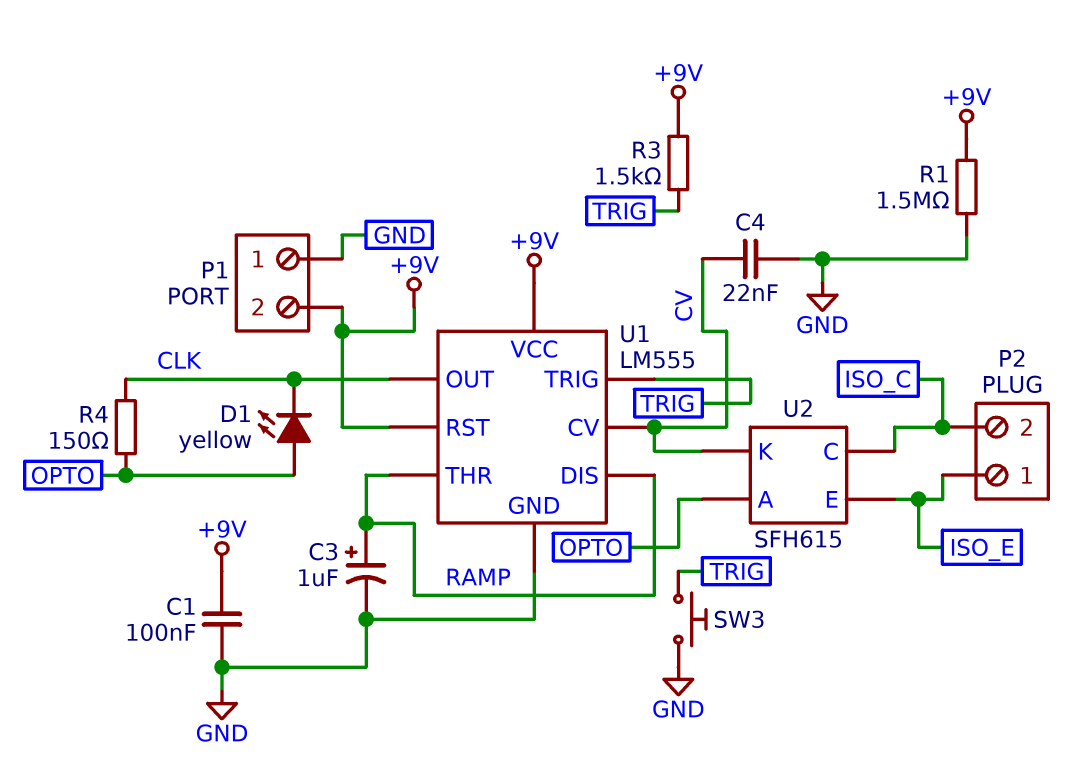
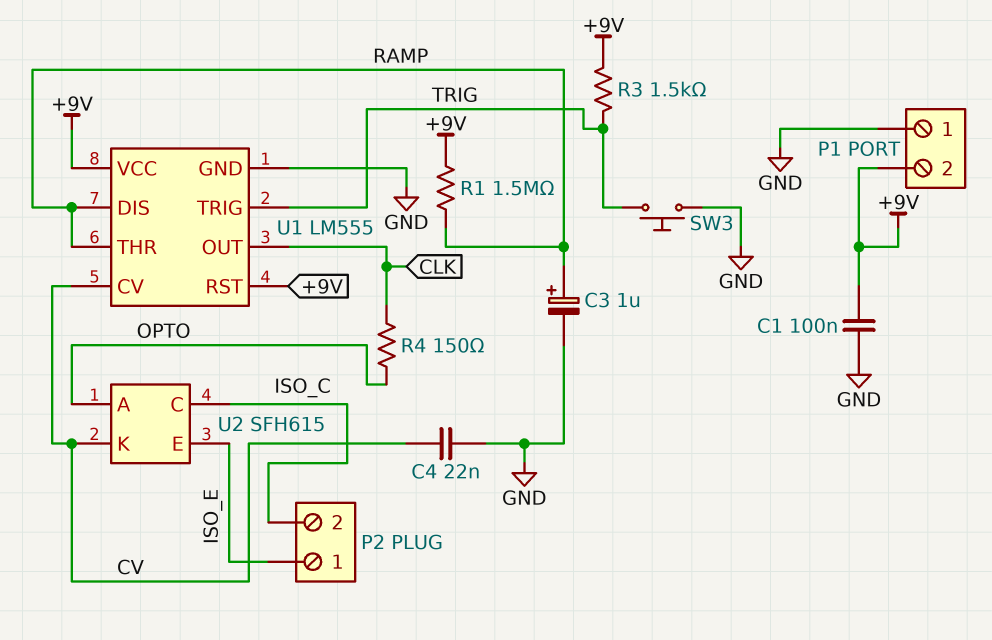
D1: LED yellow (A OPTO, K CLK) -> none
R1: 1.5M (+9V, GND) -> 1.5M (+9V, RAMP)

